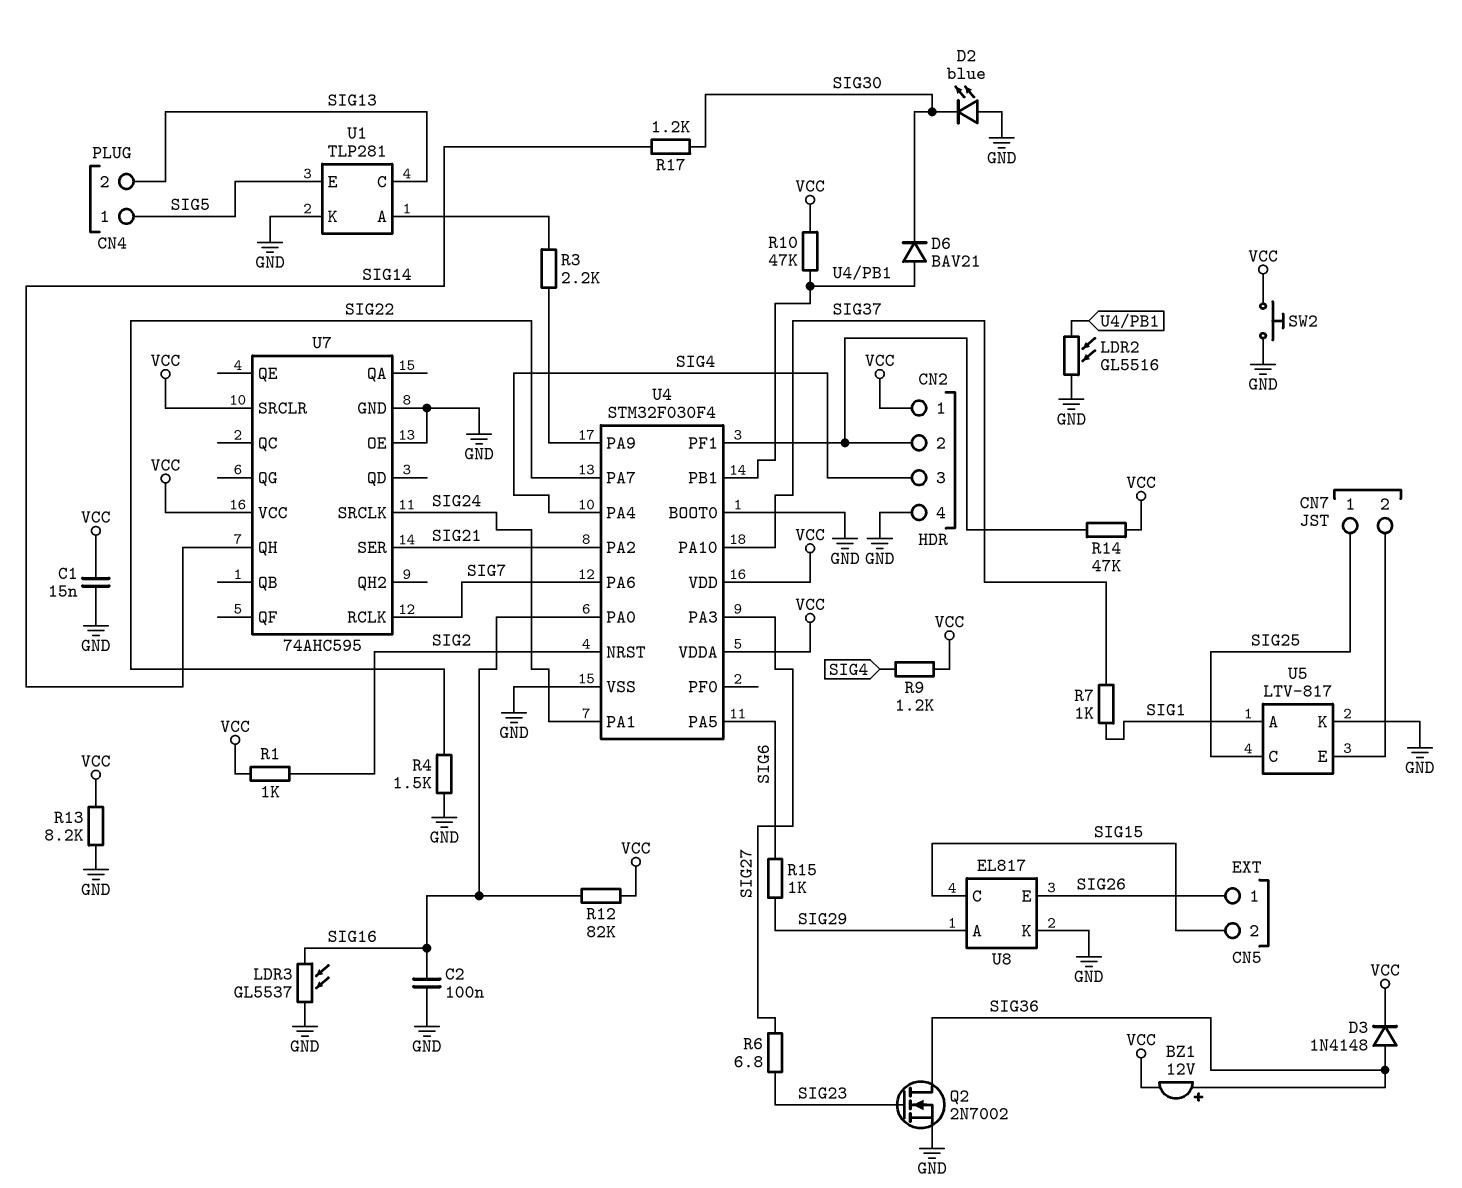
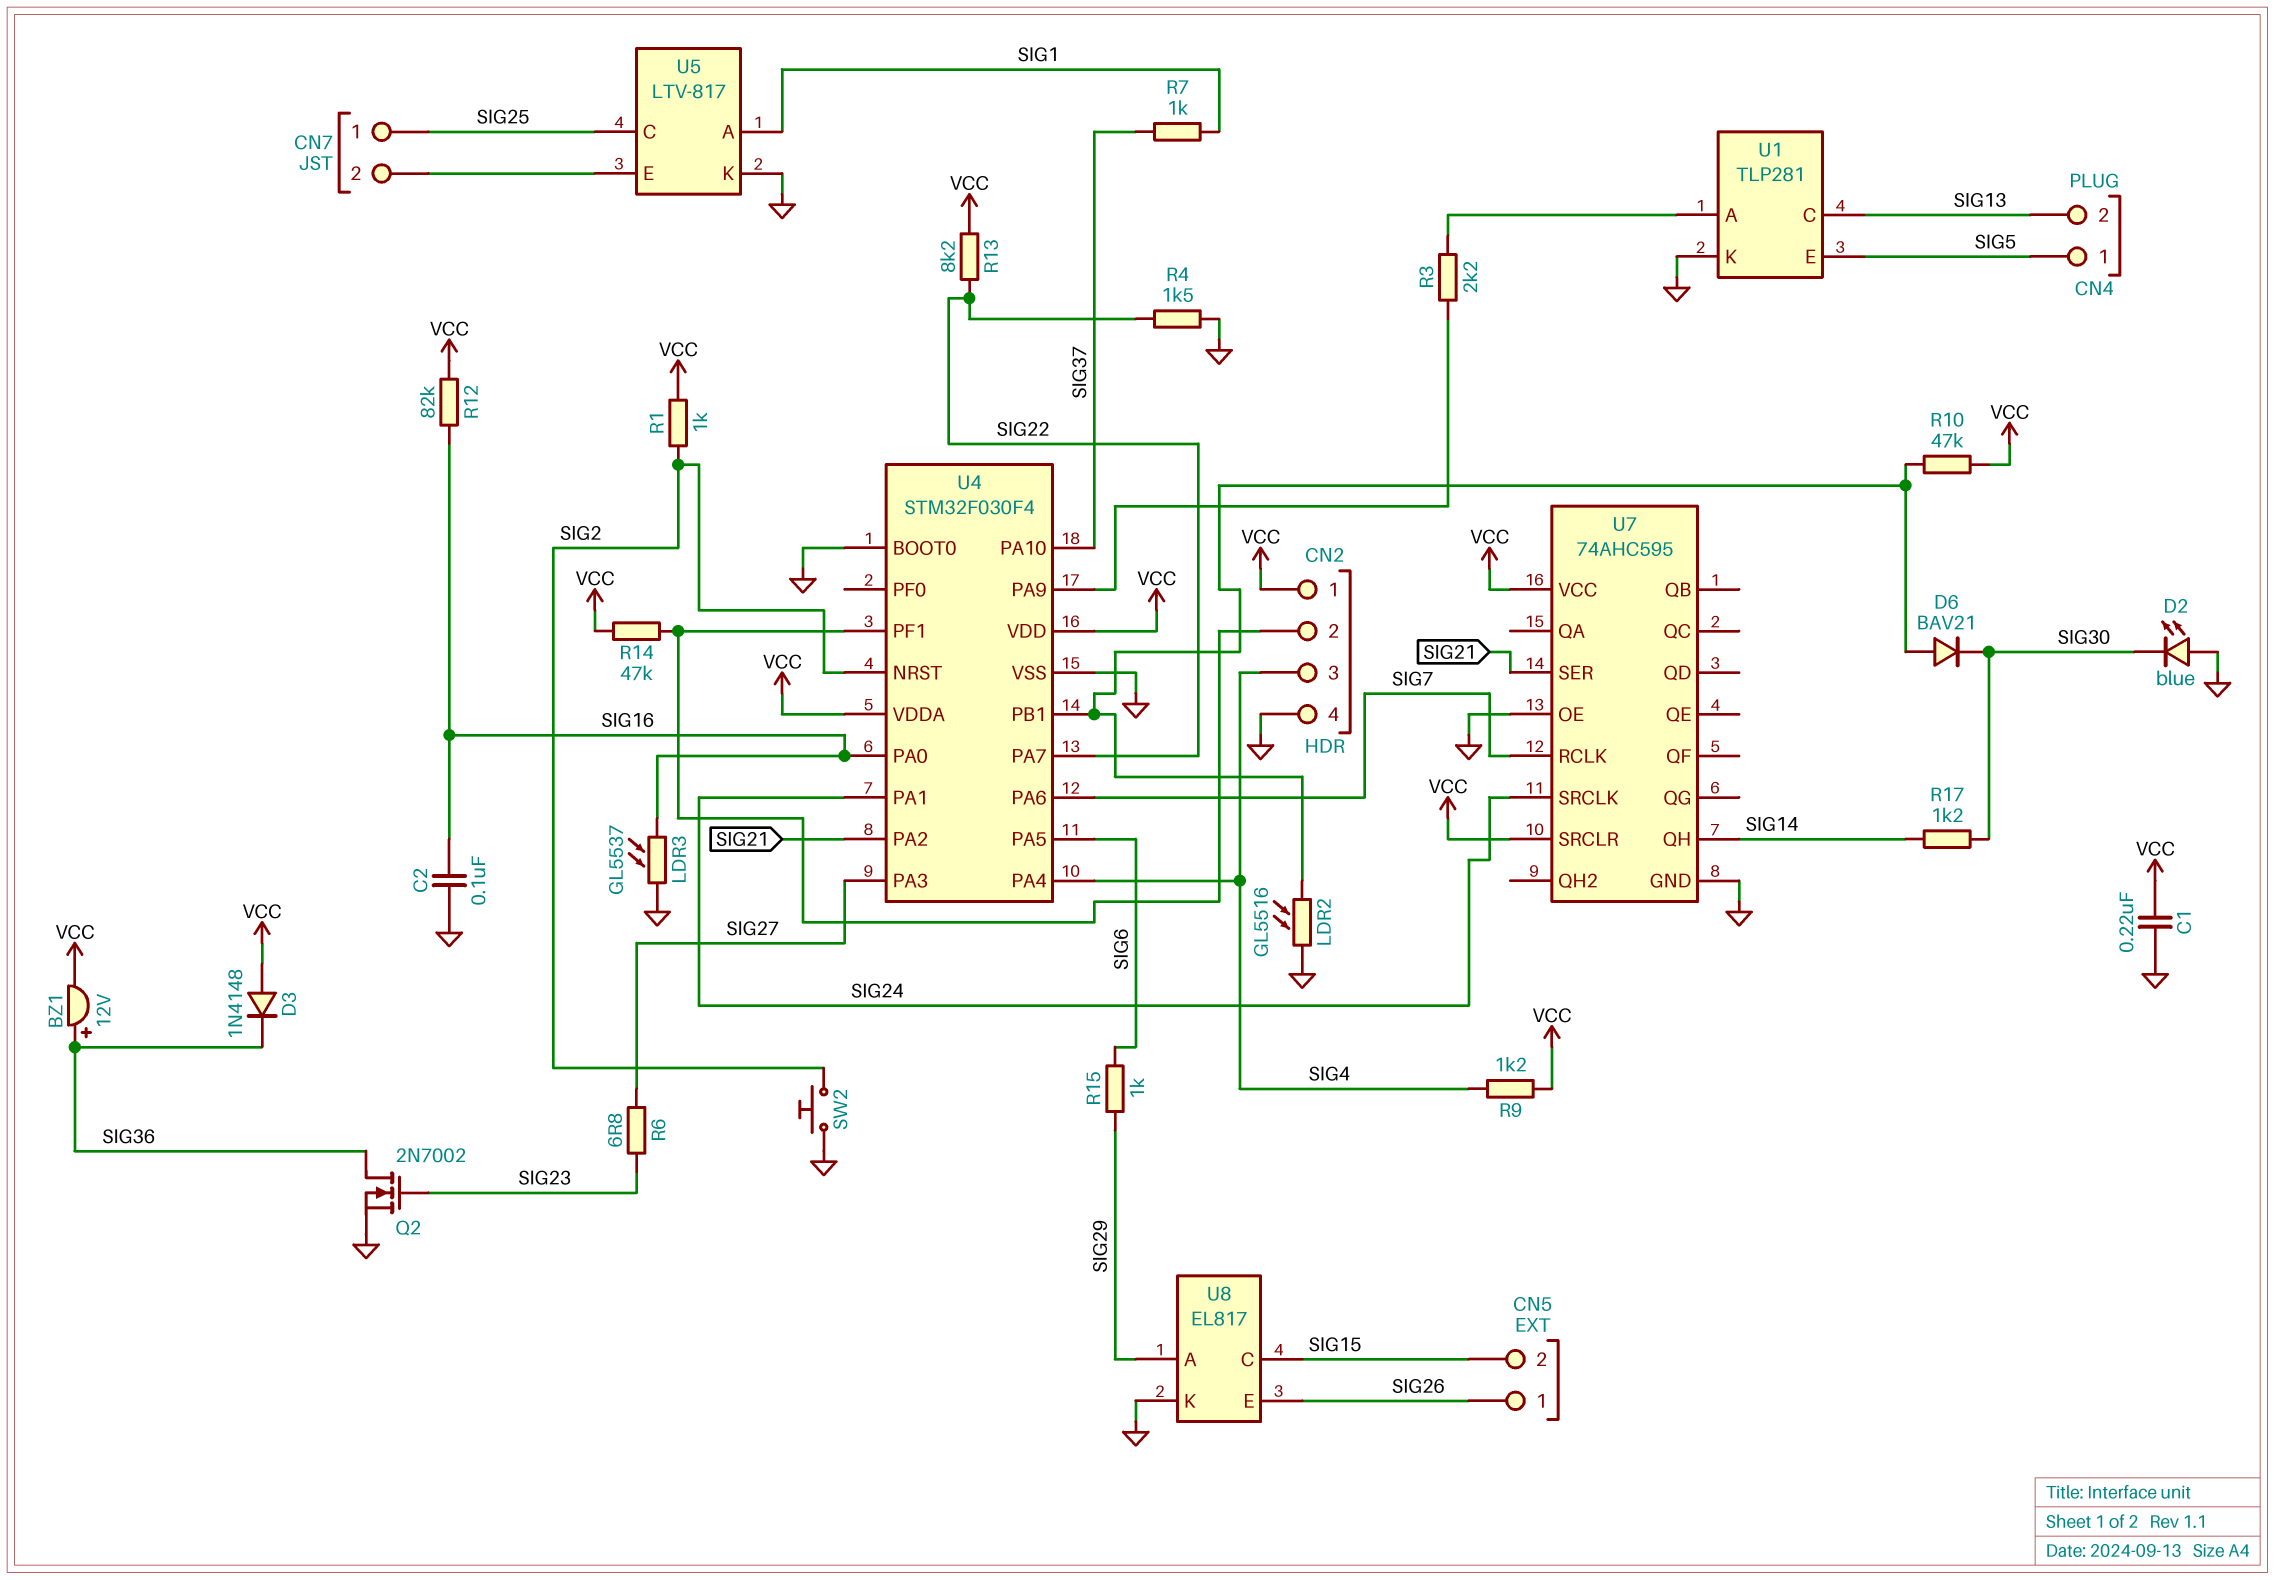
C1: 15nF (GND, VCC) -> 220nF (GND, VCC)
D3: diode 1N4148 (A SIG36, K VCC) -> diode 1N4148 (A VCC, K SIG36)
R13: 8.2k (GND, VCC) -> 8.2k (SIG22, VCC)
SW2: button (GND, VCC) -> button (GND, SIG2)

